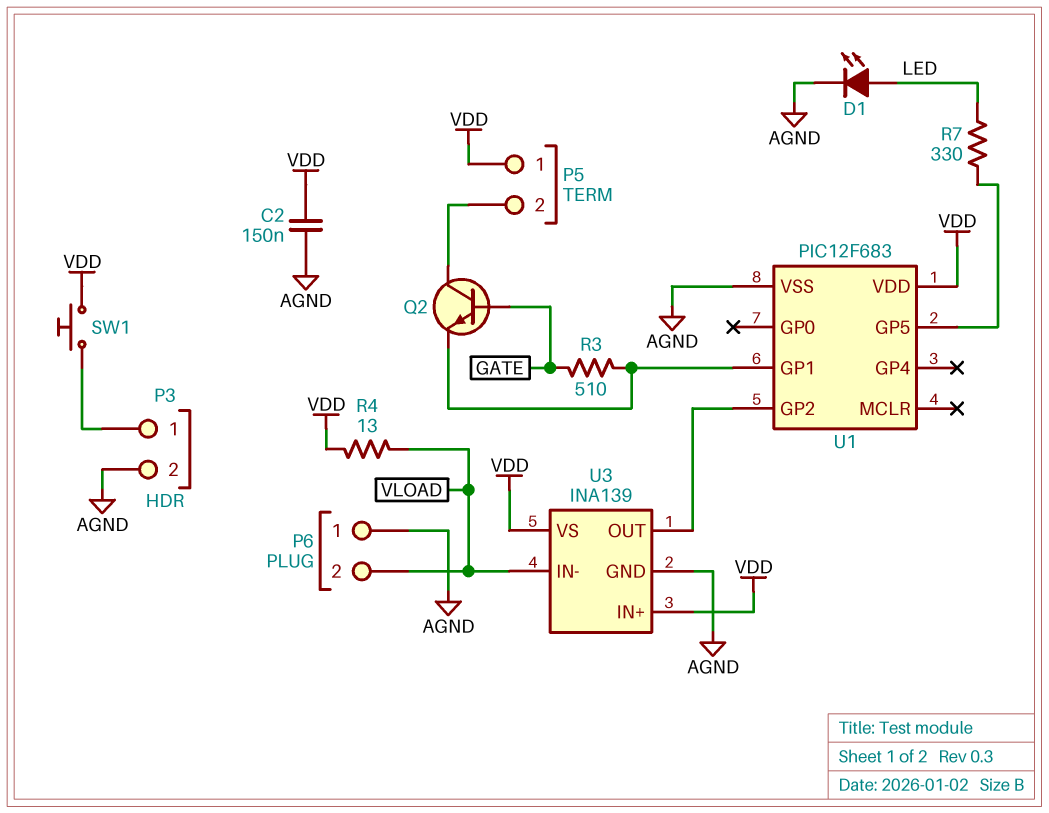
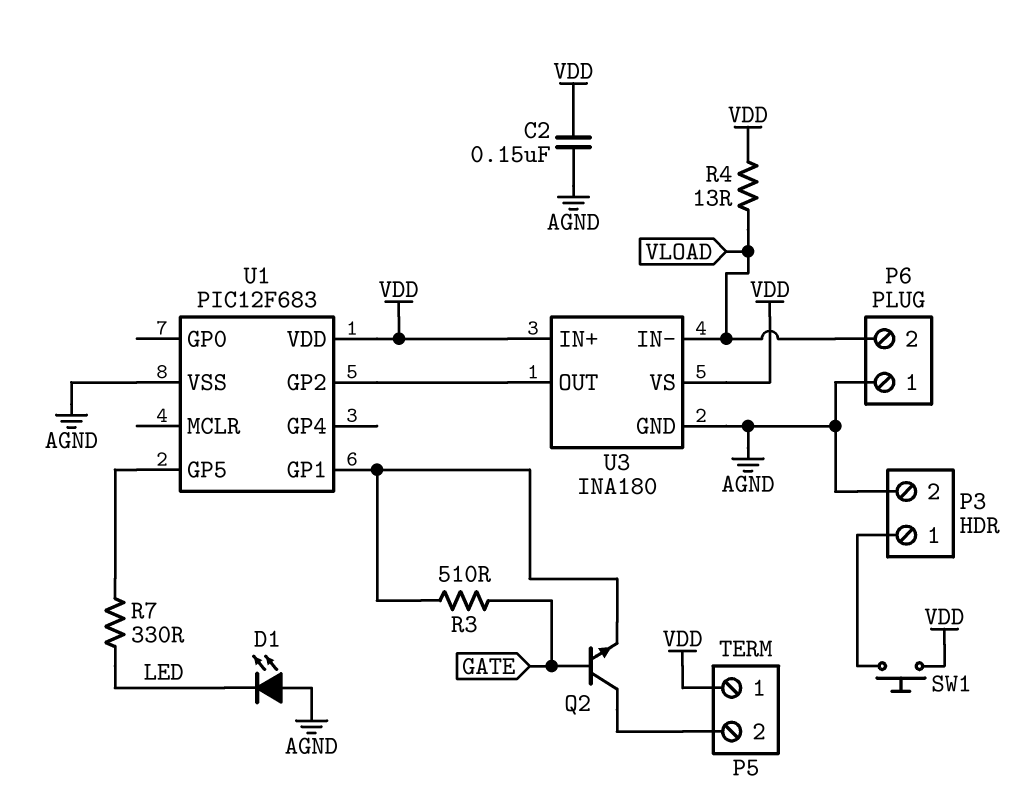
D1: LED (A LED, K AGND) -> LED (A AGND, K LED)
U3: INA139 -> INA180

